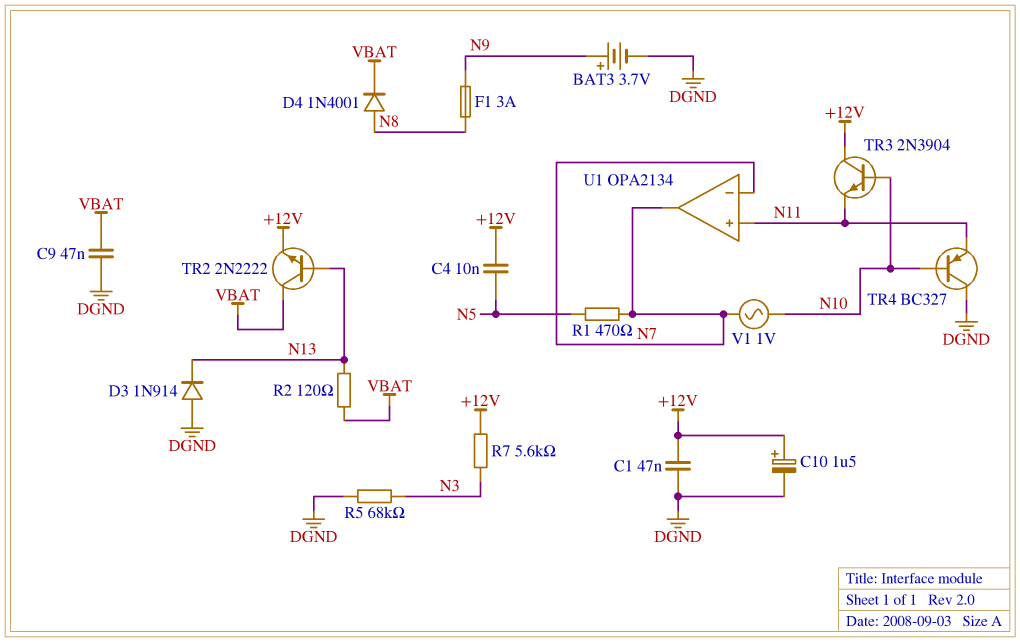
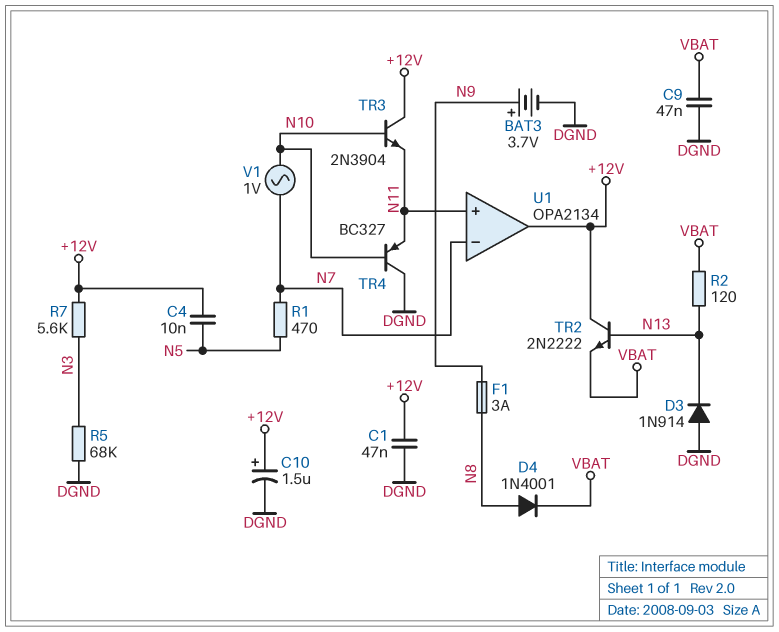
TR2: NPN 2N2222 (B N13, C VBAT, E +12V) -> NPN 2N2222 (B N13, C +12V, E VBAT)
U1 pin out: N7 -> +12V

